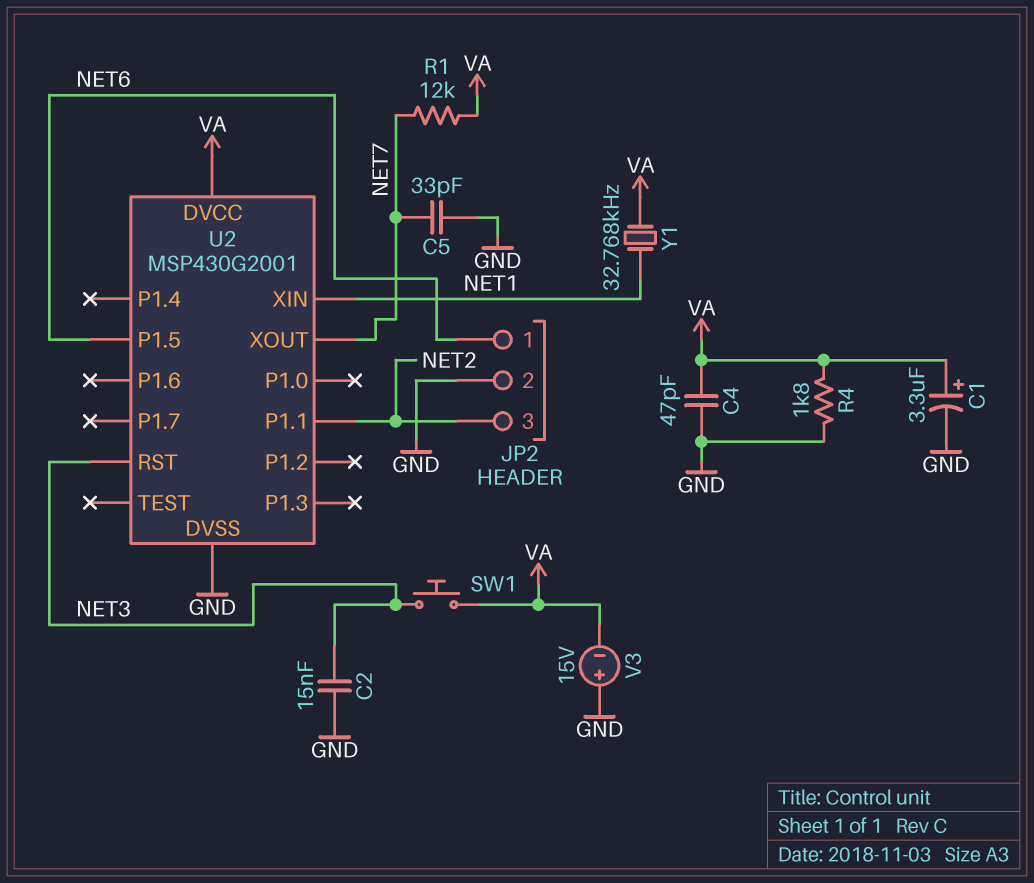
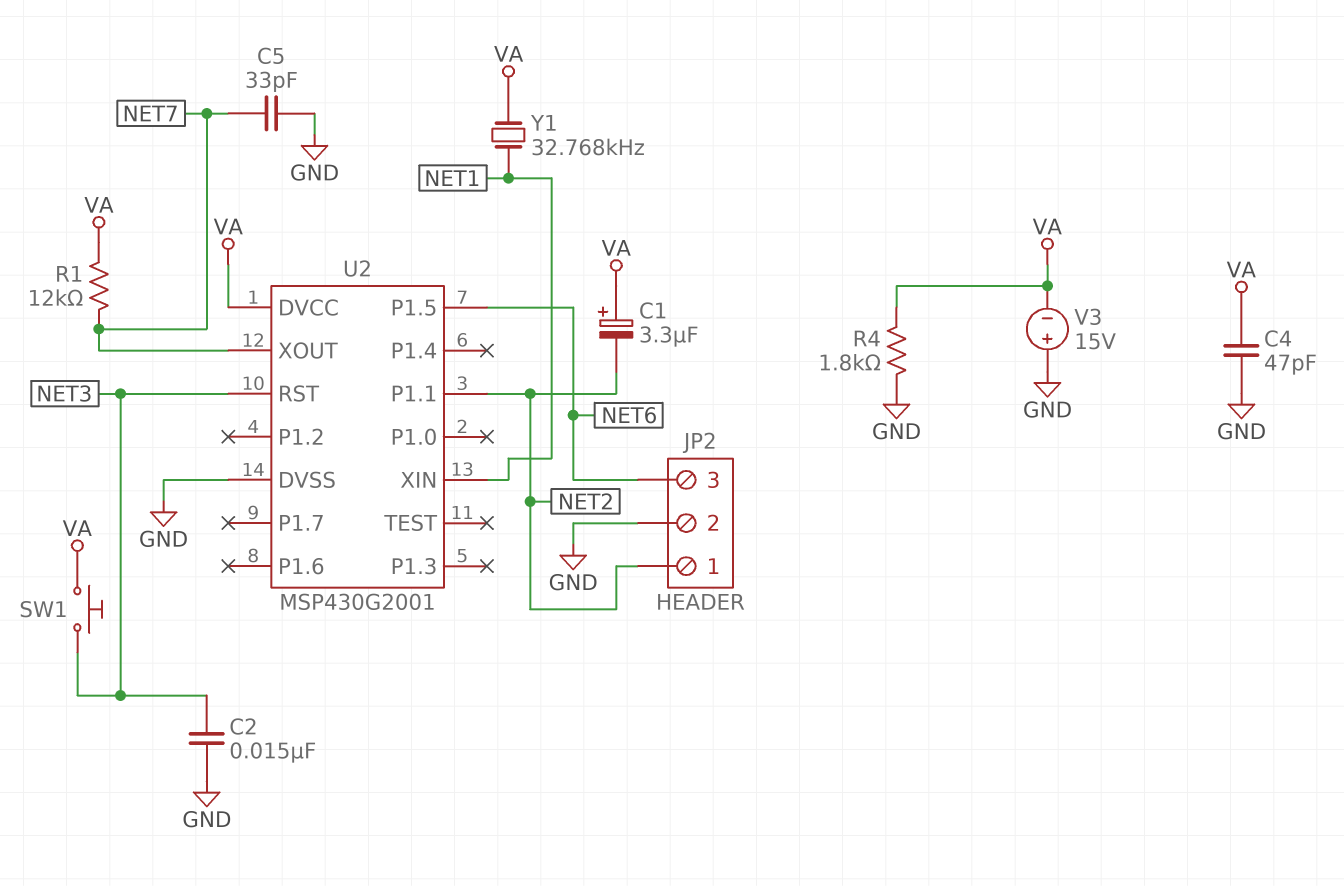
C1: 3.3uF (plus VA, minus GND) -> 3.3uF (plus VA, minus NET2)
JP2 pin 1: NET6 -> NET2
JP2 pin 3: NET2 -> NET6

